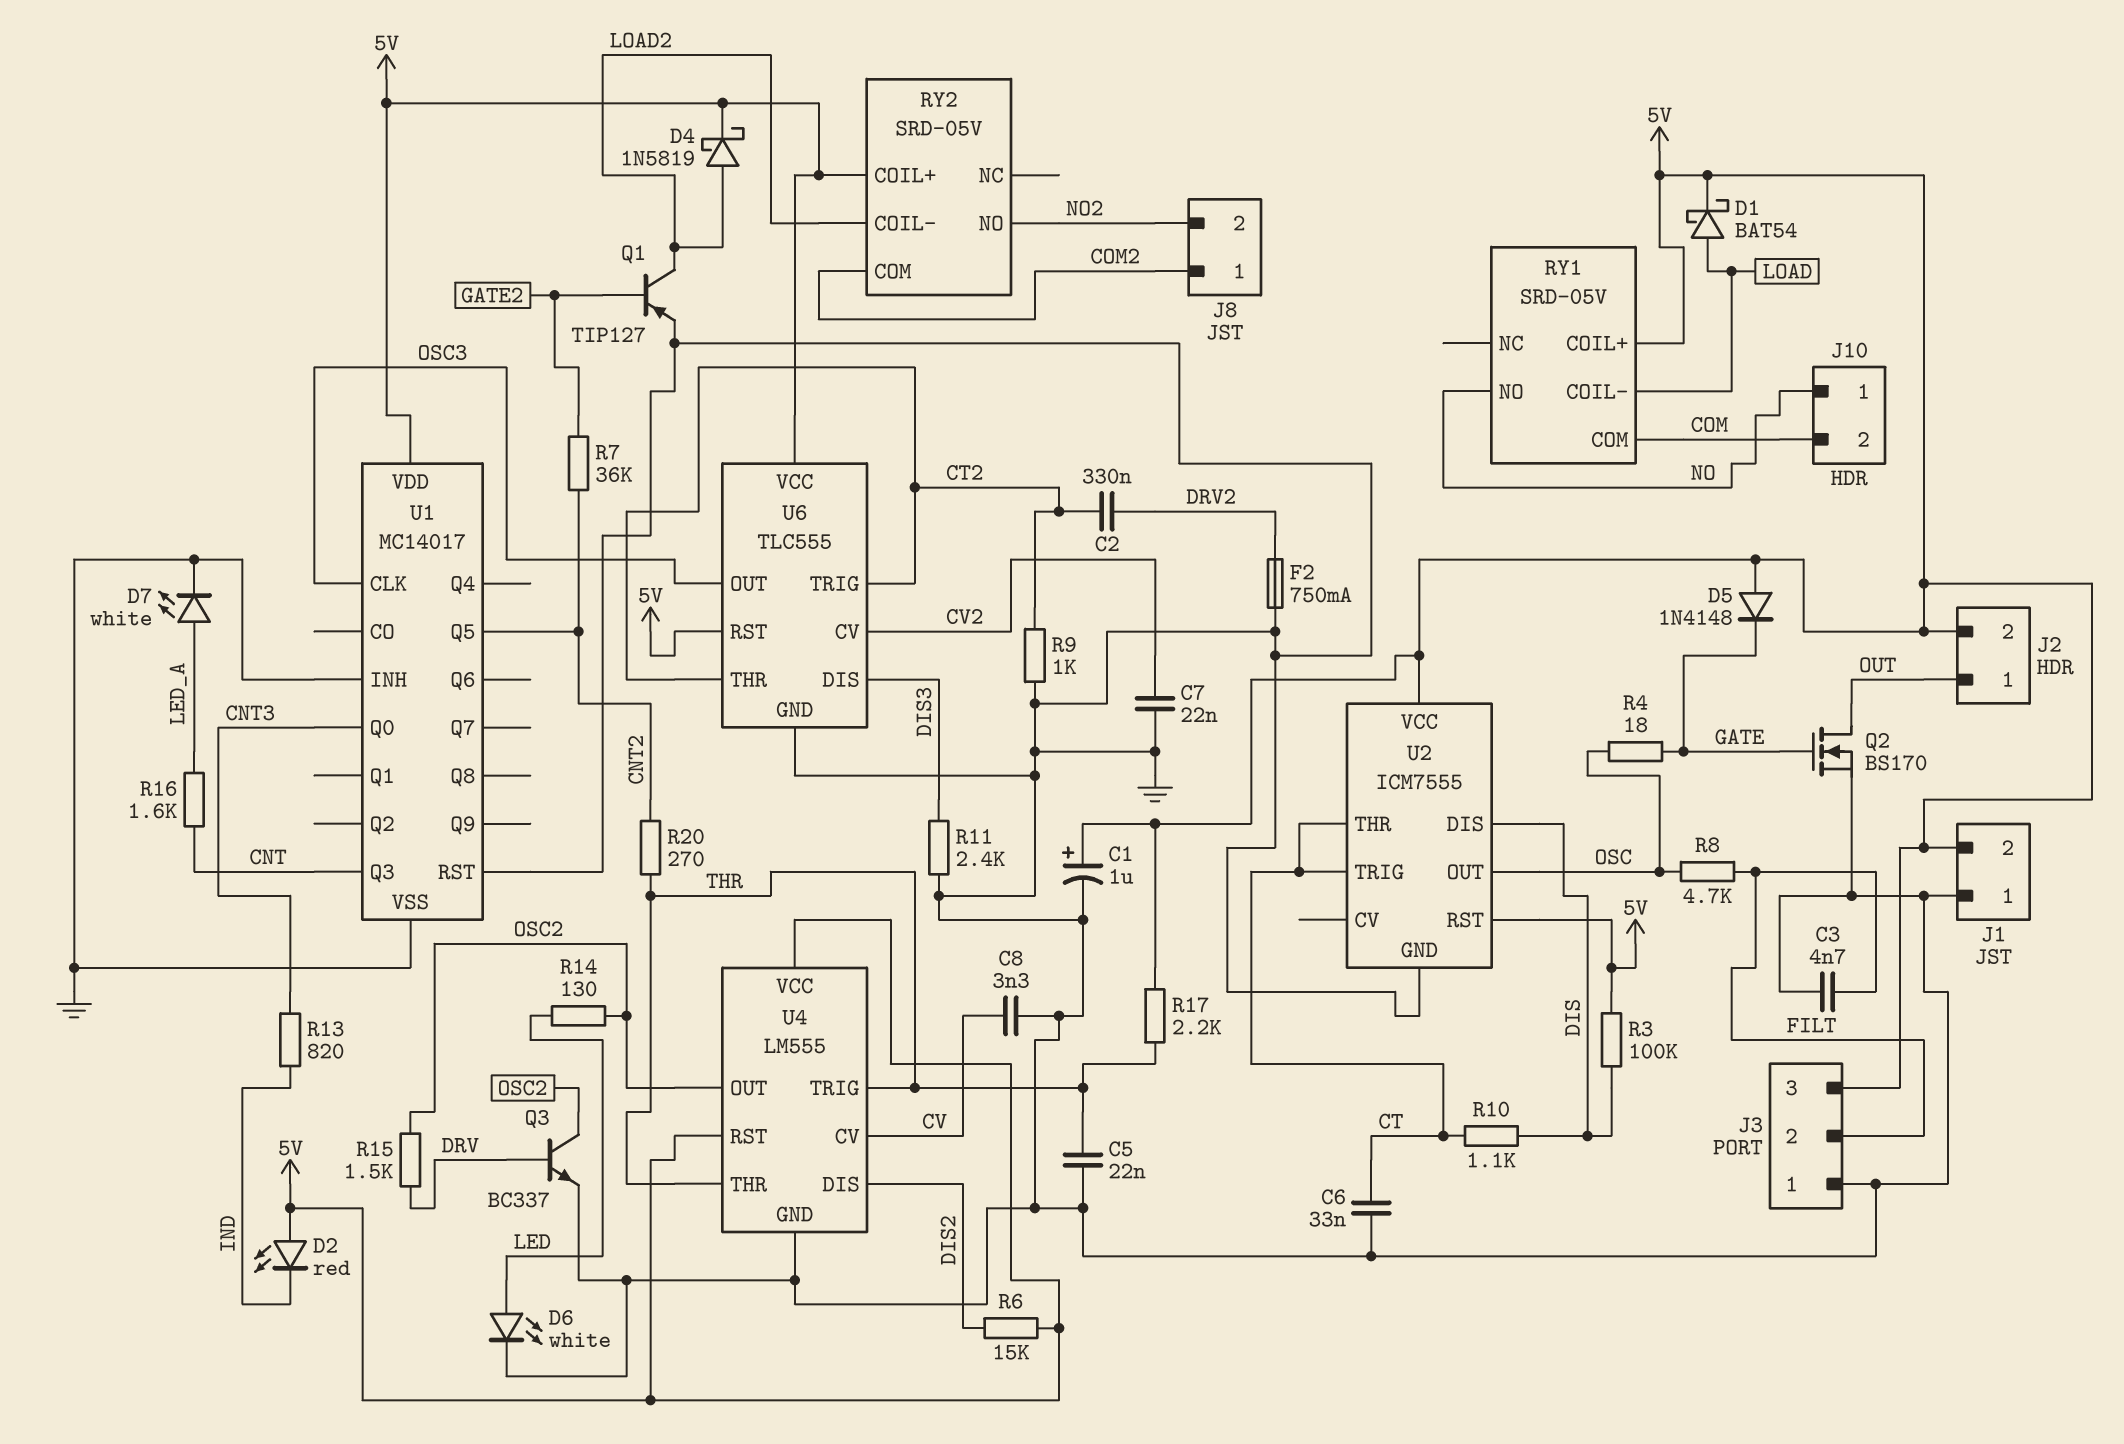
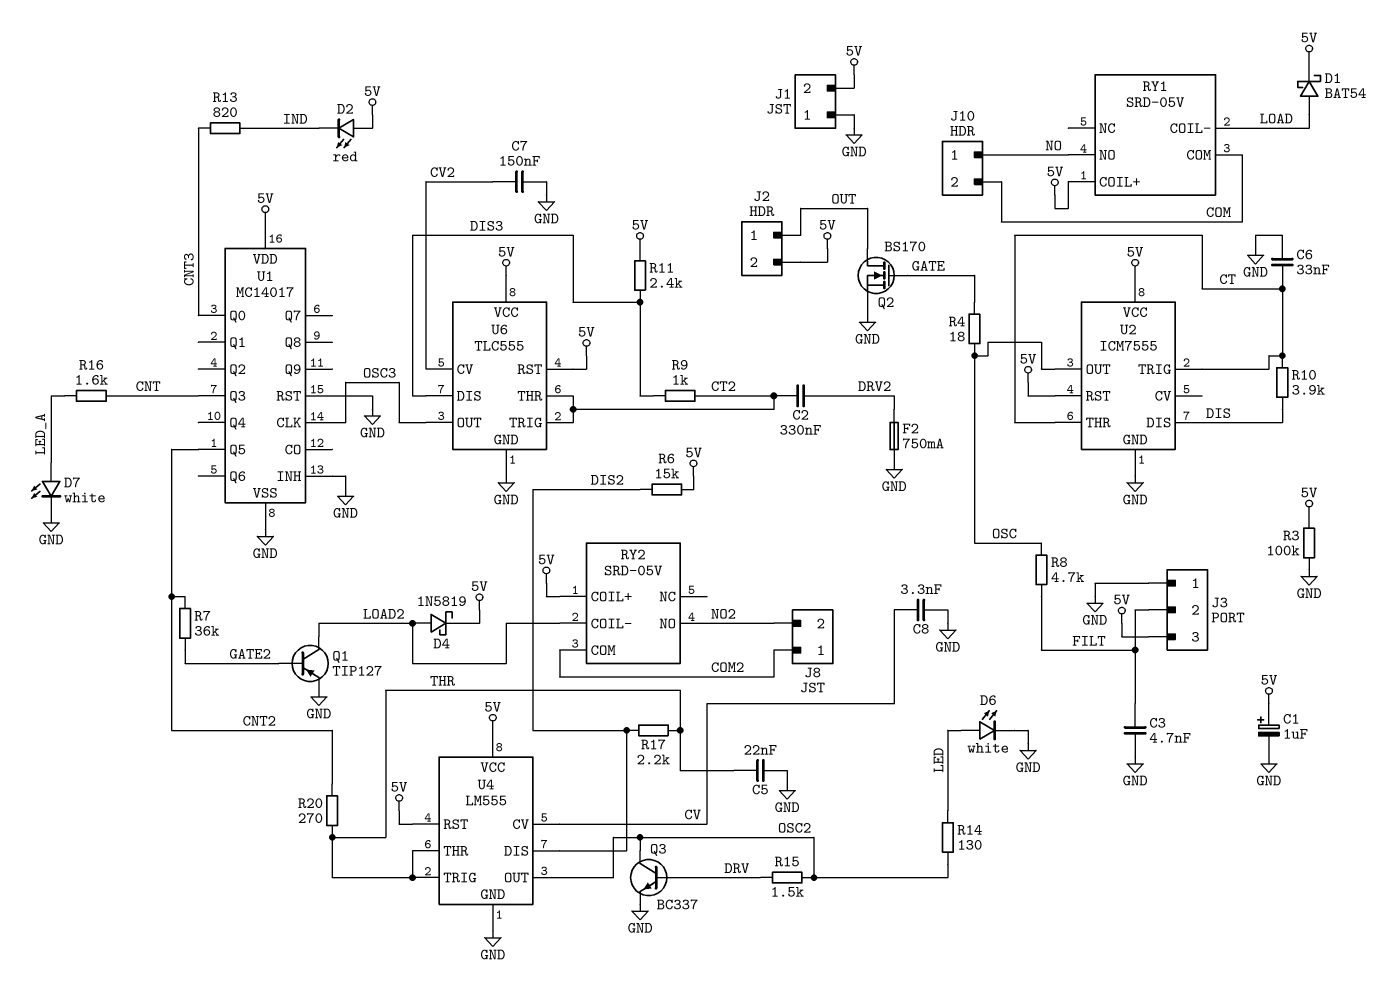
C7: 22nF (CV2, GND) -> 150nF (CV2, GND)
D5: diode 1N4148 (A 5V, K GATE) -> none
R3: 100k (5V, DIS) -> 100k (5V, GND)
R9: 1k (CT2, GND) -> 1k (CT2, DIS3)
R10: 1.1k (CT, DIS) -> 3.9k (CT, DIS)
R11: 2.4k (DIS3, GND) -> 2.4k (5V, DIS3)
R17: 2.2k (5V, THR) -> 2.2k (DIS2, THR)

